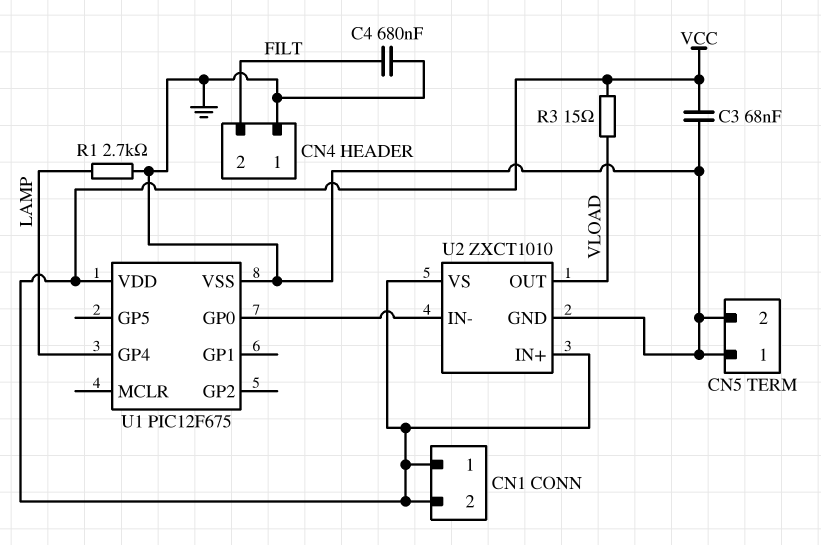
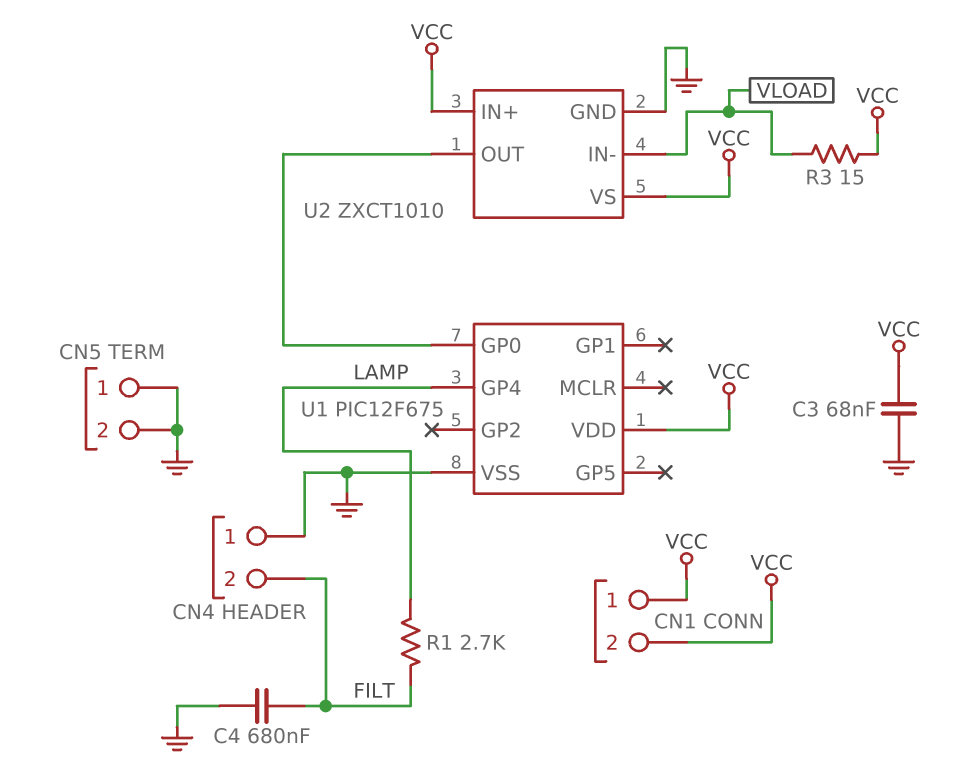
R1: 2.7k (GND, LAMP) -> 2.7k (FILT, LAMP)
U2 pin IN-: U1/GP0 -> VLOAD
U2 pin OUT: VLOAD -> U1/GP0

